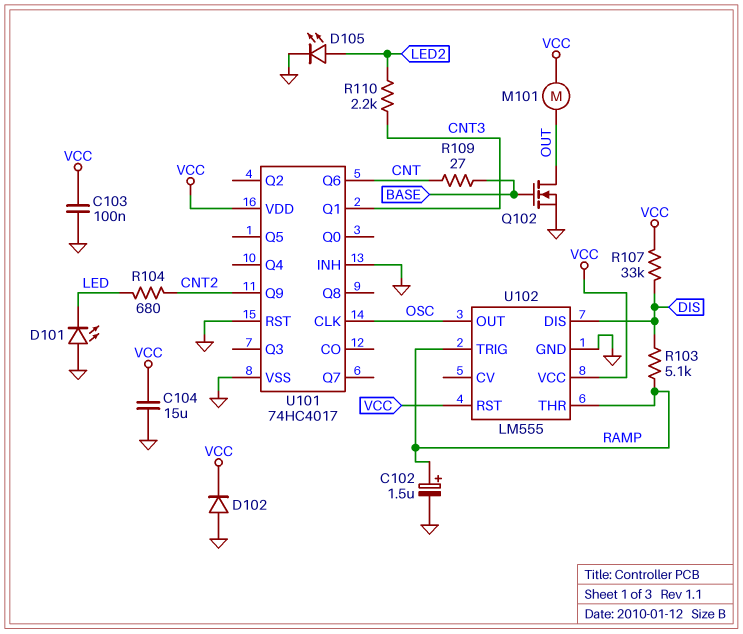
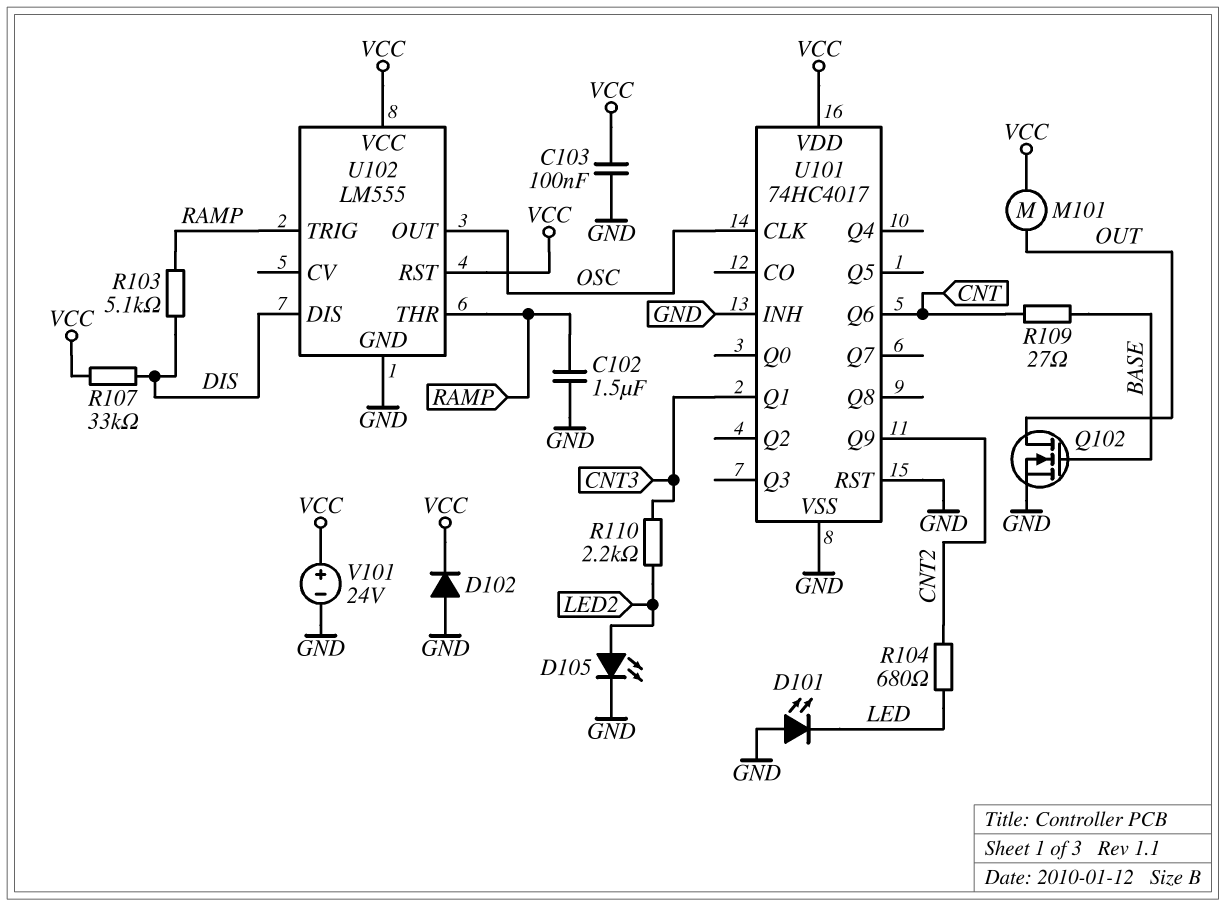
C102: 1.5uF (plus RAMP, minus GND) -> 1.5uF (GND, RAMP)
C104: 15uF (GND, VCC) -> none
V101: none -> 24V (plus VCC, minus GND)

